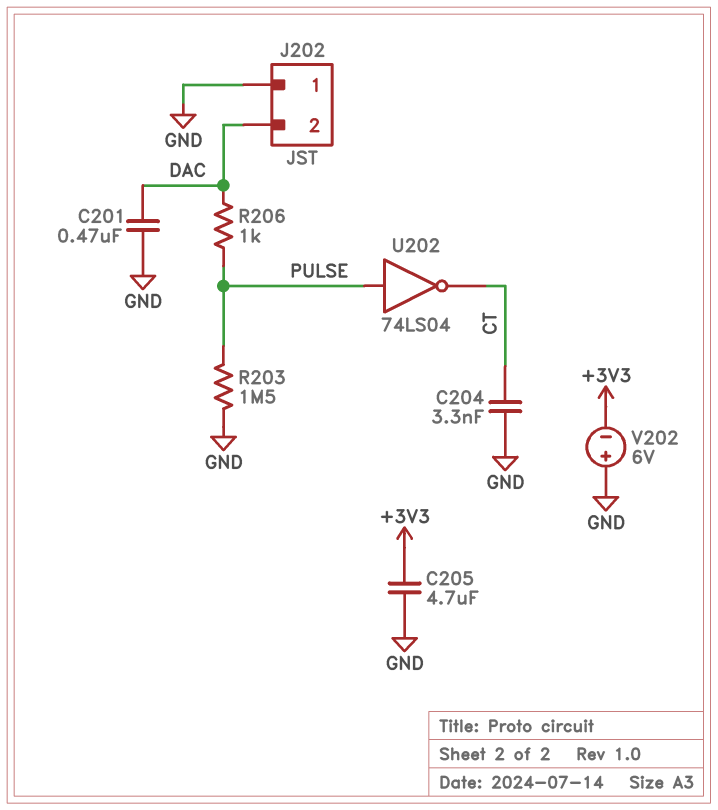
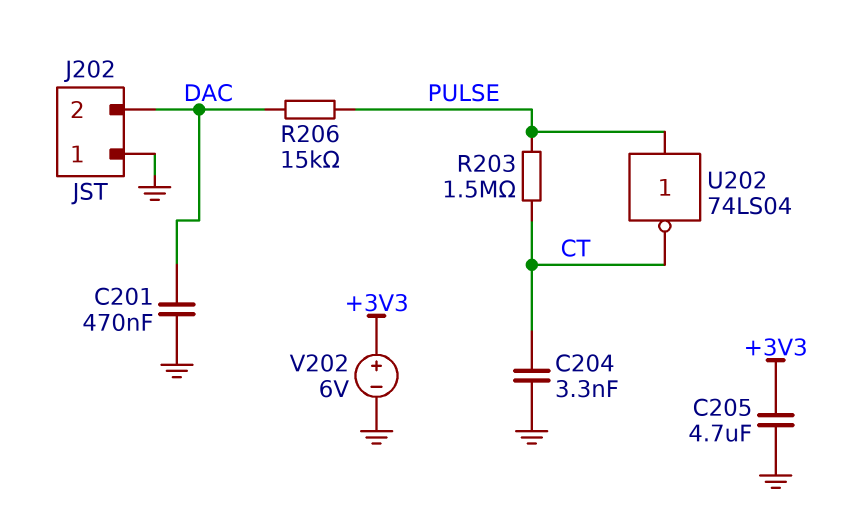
R203: 1.5M (GND, PULSE) -> 1.5M (CT, PULSE)
R206: 1k (DAC, PULSE) -> 15k (DAC, PULSE)
V202: 6V (plus GND, minus +3V3) -> 6V (plus +3V3, minus GND)

